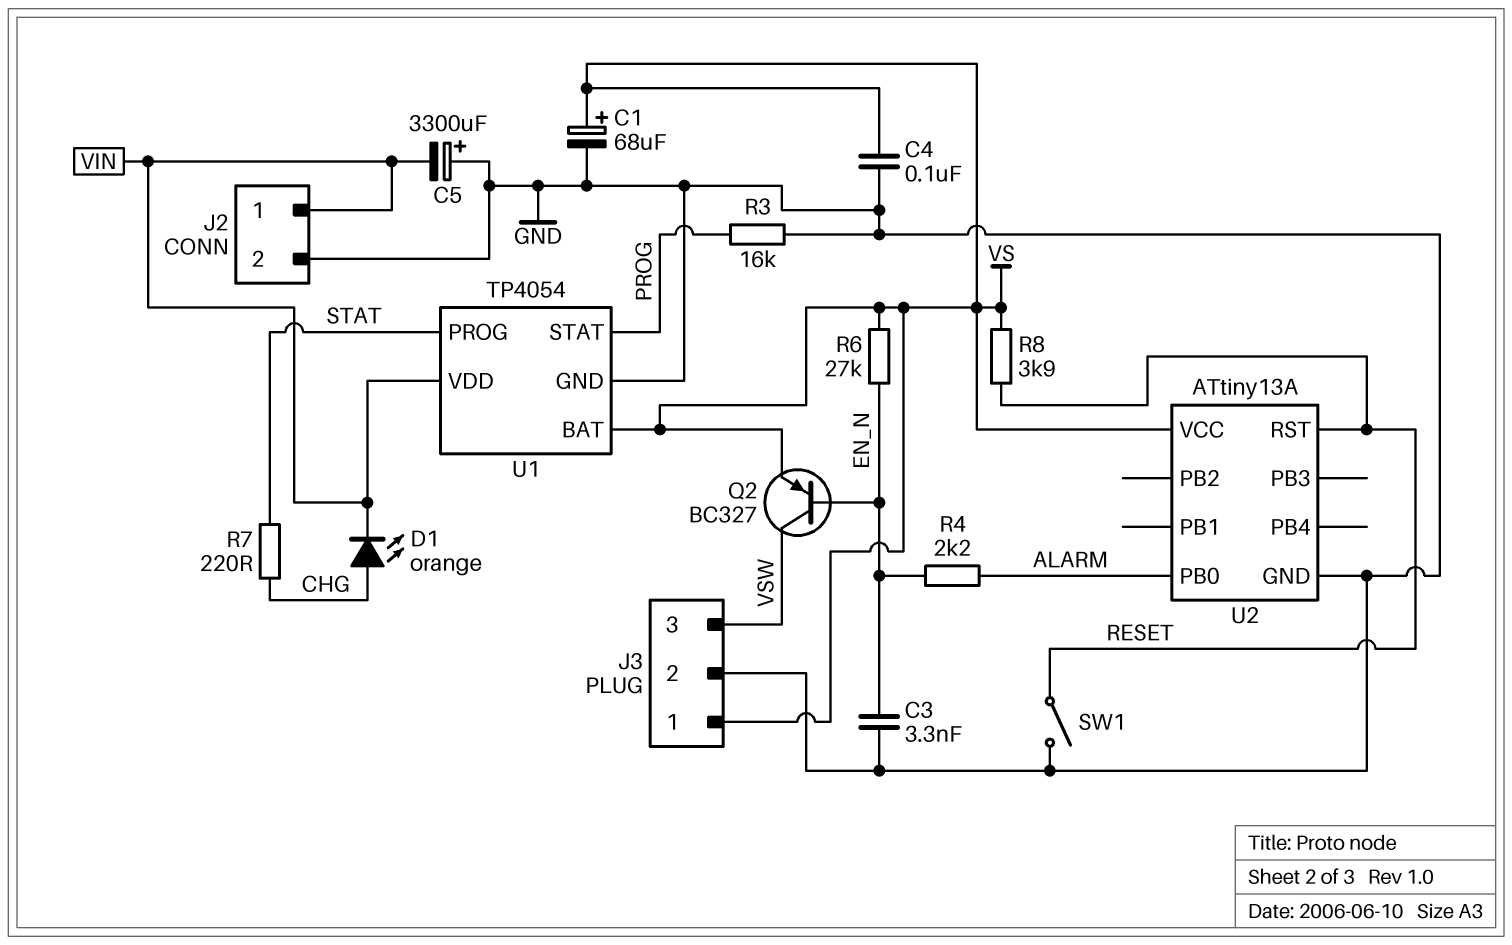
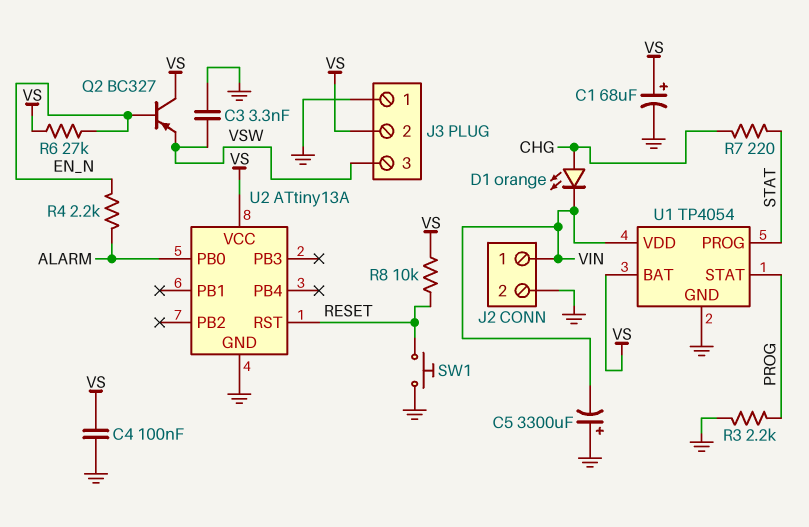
C3: 3.3nF (EN_N, GND) -> 3.3nF (GND, VSW)
J3 pin 1: VS -> GND
J3 pin 2: GND -> VS
Q2: PNP BC327 (B EN_N, C VSW, E VS) -> PNP BC327 (B EN_N, C VS, E VSW)
R3: 16k (GND, PROG) -> 2.2k (GND, PROG)
R8: 3.9k (RESET, VS) -> 10k (RESET, VS)
SW1: switch (GND, RESET) -> button (GND, RESET)

